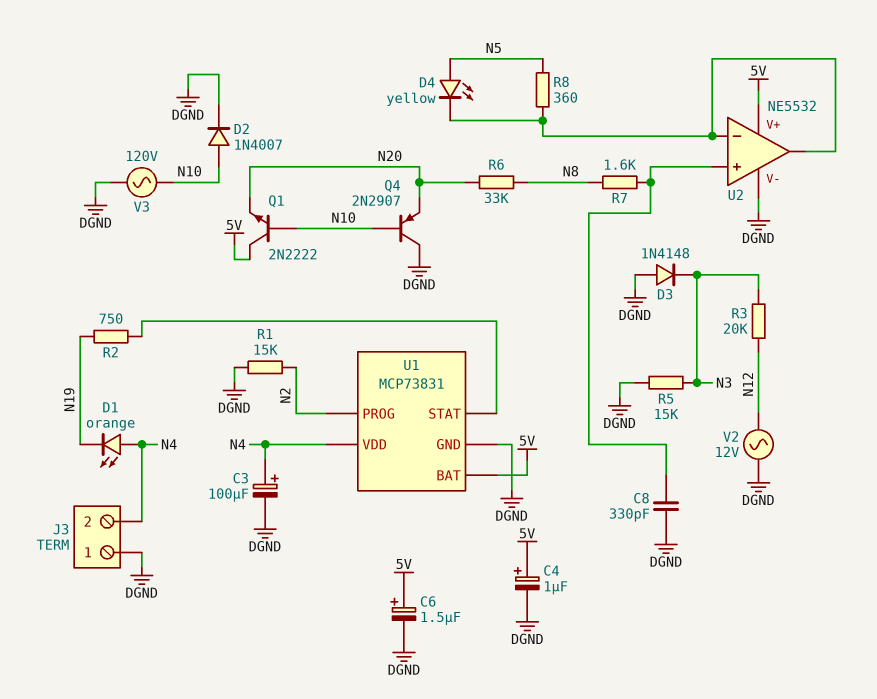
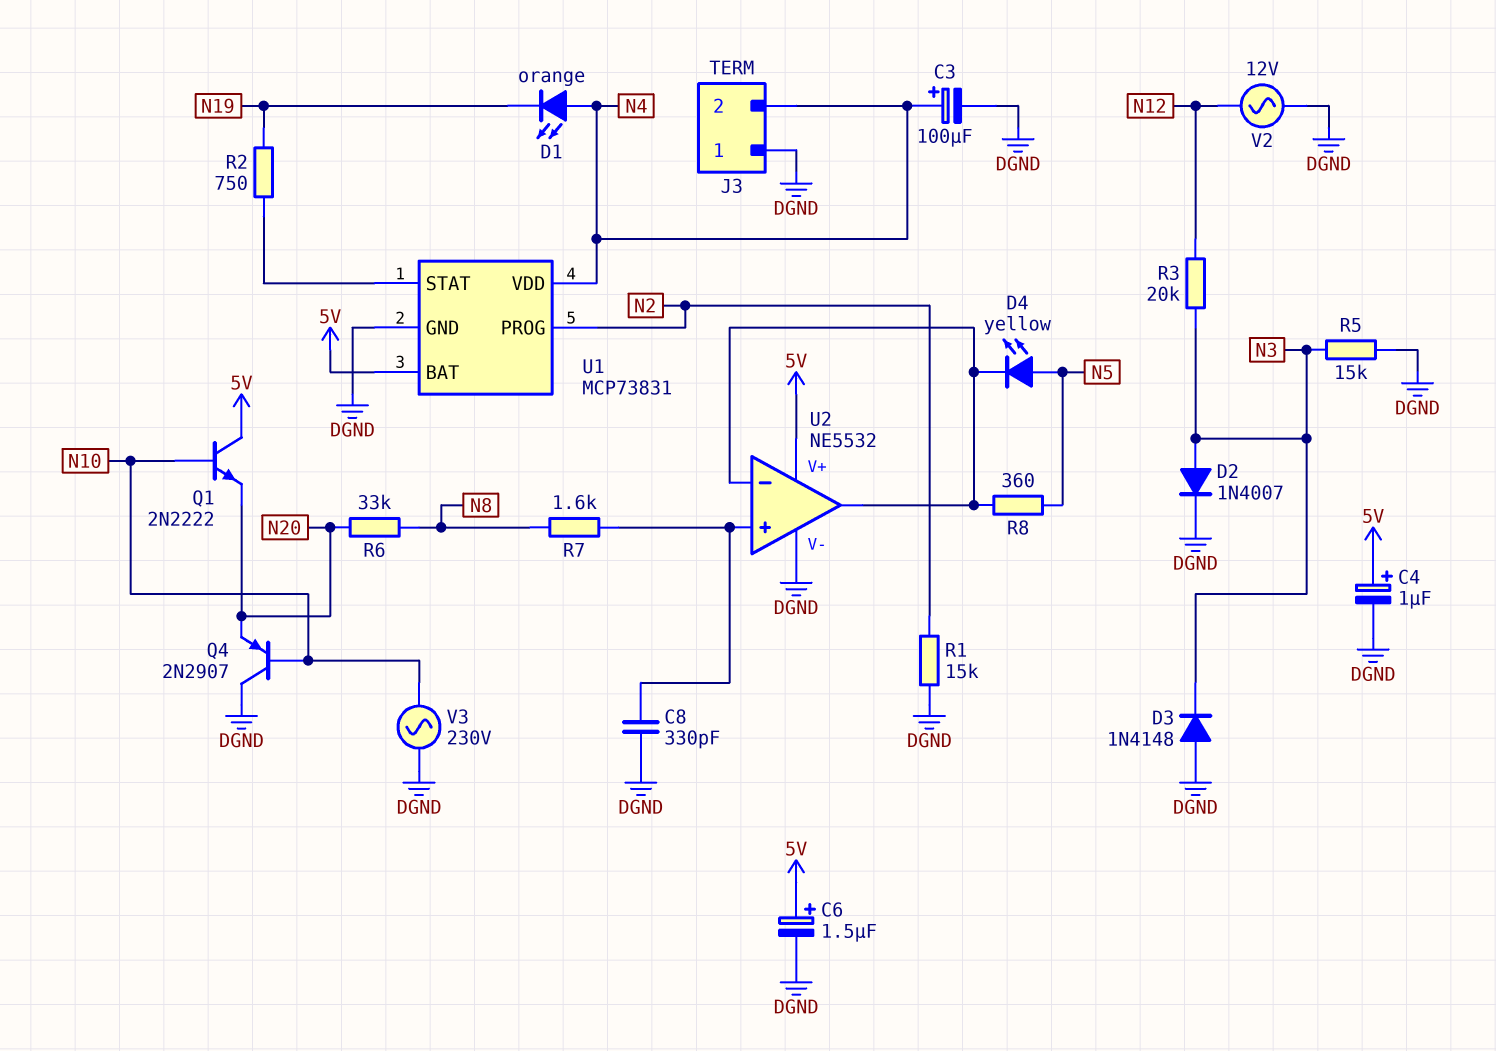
D2: diode 1N4007 (A N10, K DGND) -> diode 1N4007 (A N3, K DGND)
V3: AC 120V (DGND, N10) -> AC 230V (DGND, N10)

